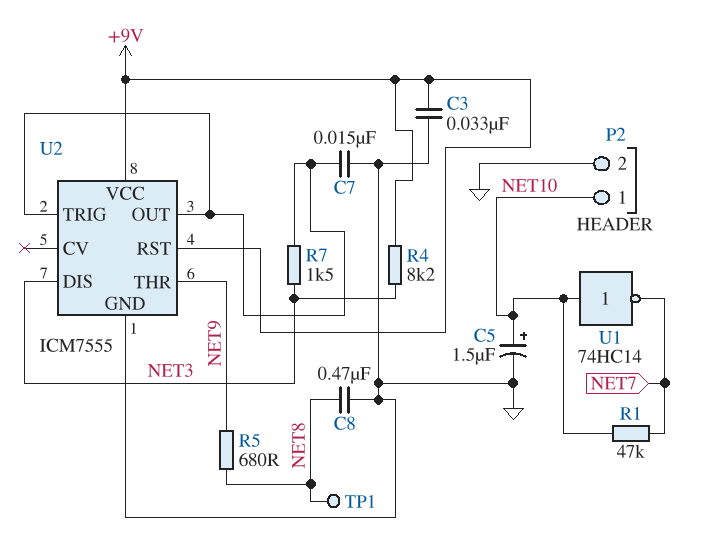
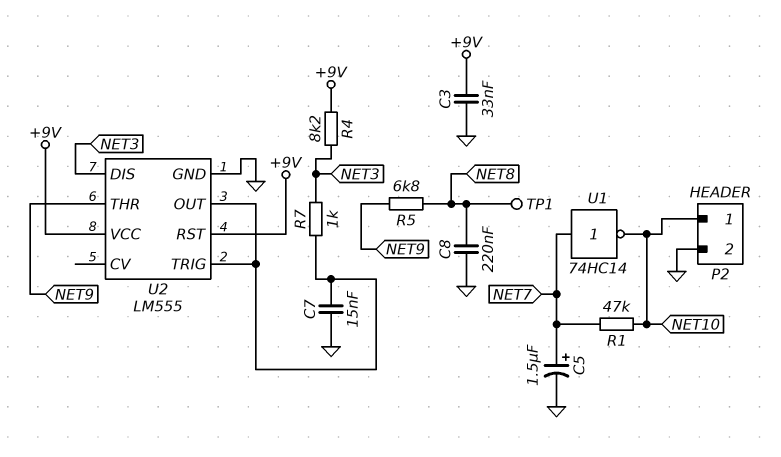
C5: 1.5uF (plus NET10, minus GND) -> 1.5uF (plus NET7, minus GND)
C8: 470nF (GND, NET8) -> 220nF (GND, NET8)
R5: 680 (NET8, NET9) -> 6.8k (NET8, NET9)
R7: 1.5k (NET3, U2/OUT) -> 1k (NET3, U2/OUT)
U1: NOT 74HC14 (in NET10, out NET7) -> NOT 74HC14 (in NET7, out NET10)
U2: ICM7555 -> LM555

